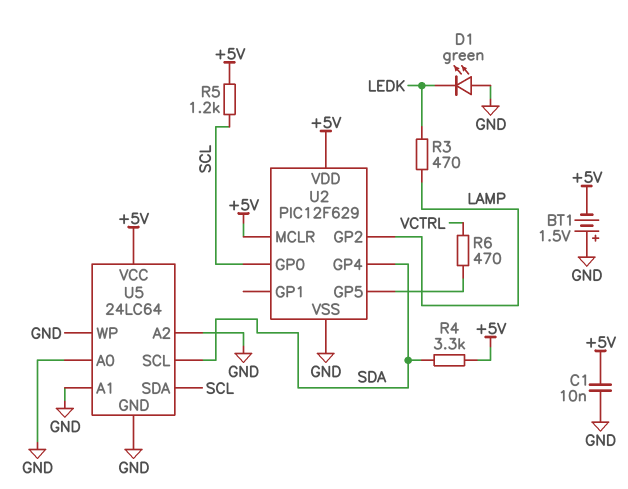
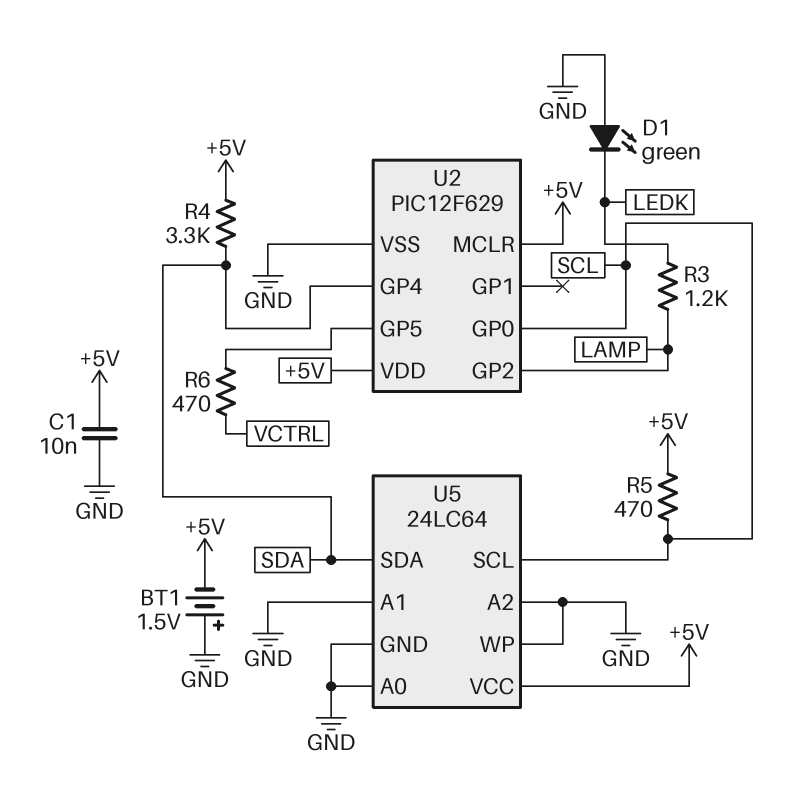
R3: 470 (LAMP, LEDK) -> 1.2k (LAMP, LEDK)
R5: 1.2k (+5V, SCL) -> 470 (+5V, SCL)
U5 pin SCL: SDA -> SCL
U5 pin SDA: SCL -> SDA

